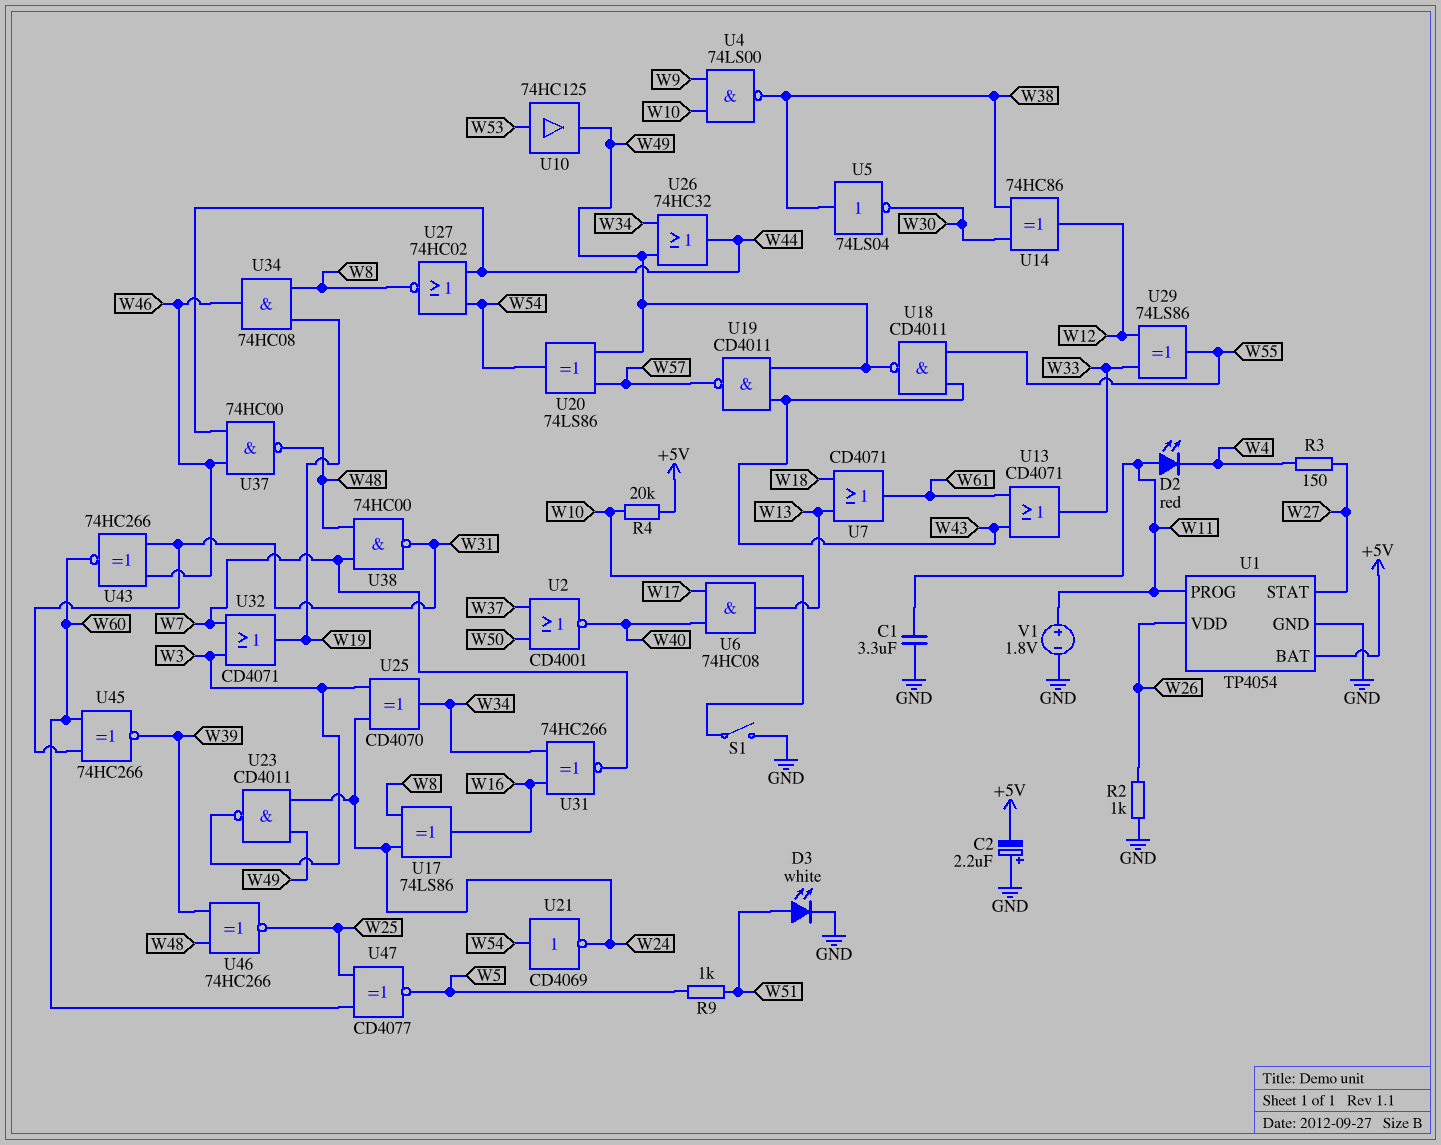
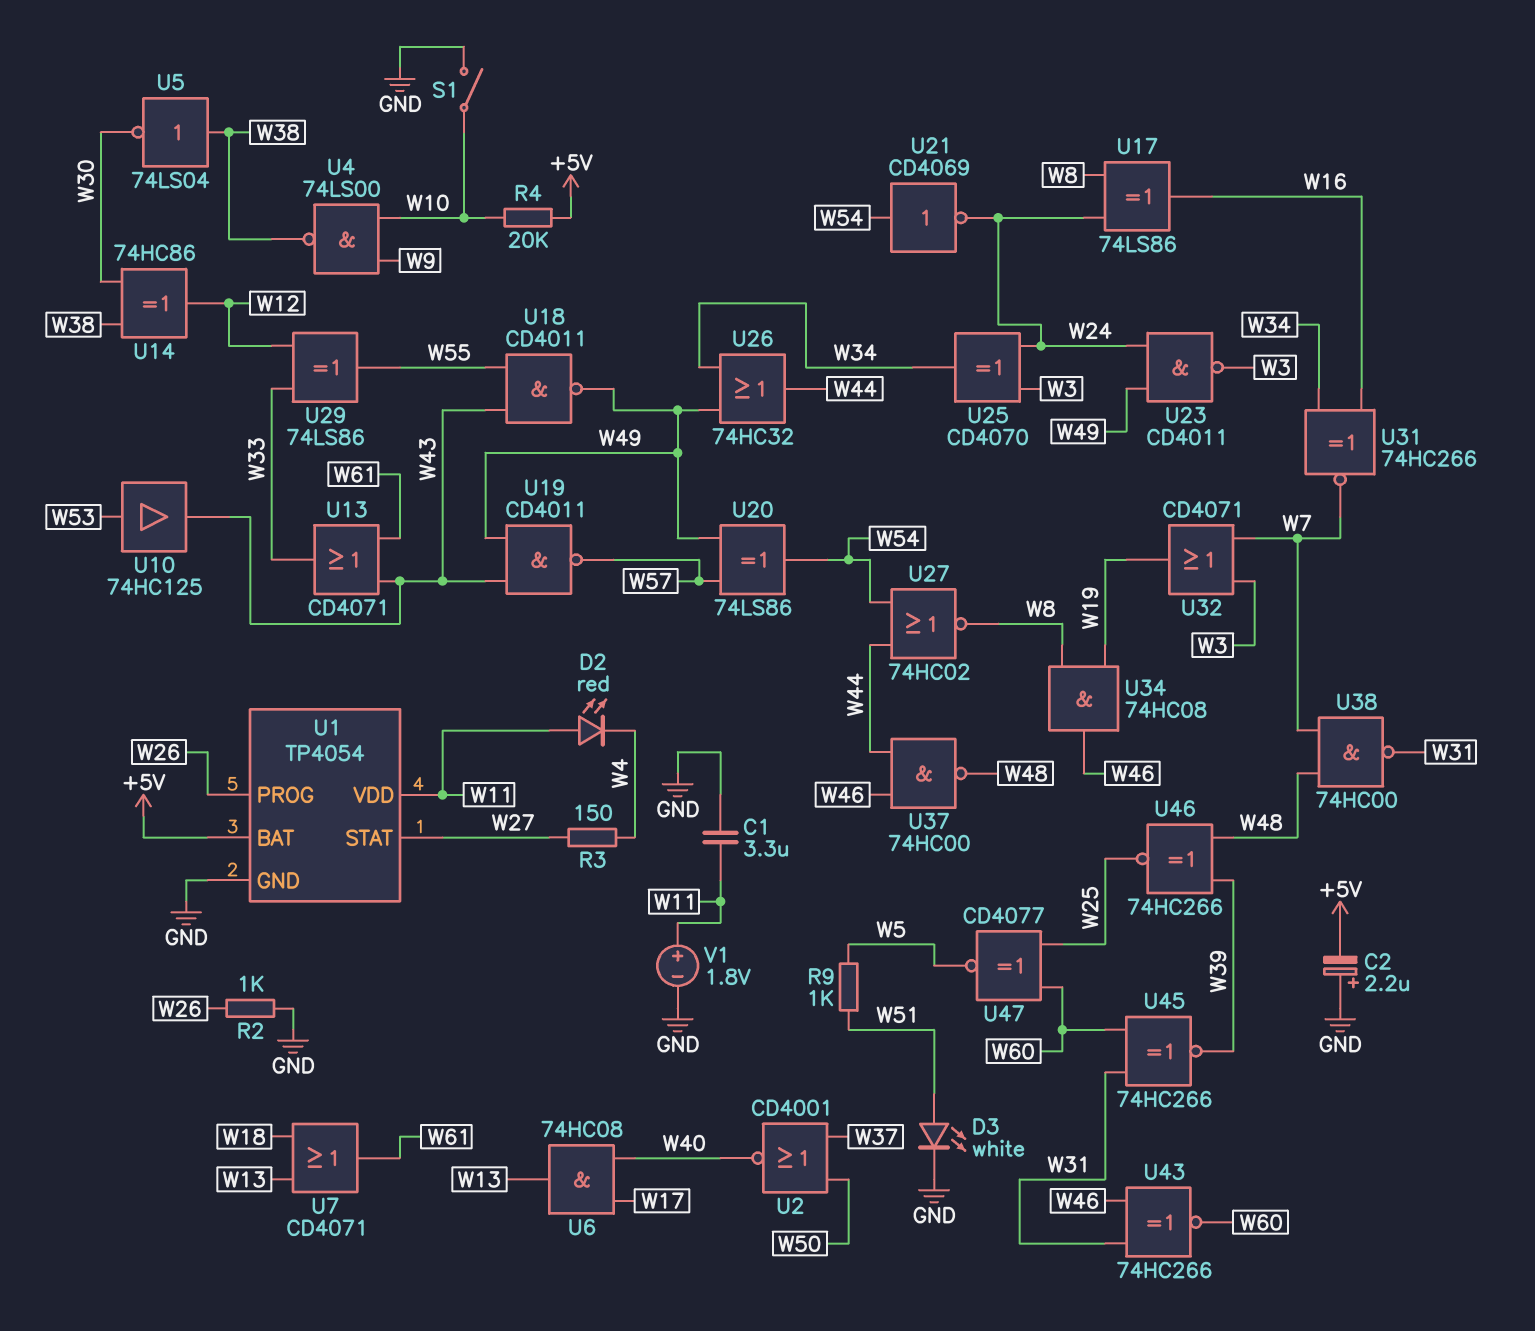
U1 pin PROG: W11 -> W26
U1 pin VDD: W26 -> W11
U10: buffer 74HC125 (in W53, out W49) -> buffer 74HC125 (in W53, out W43)

